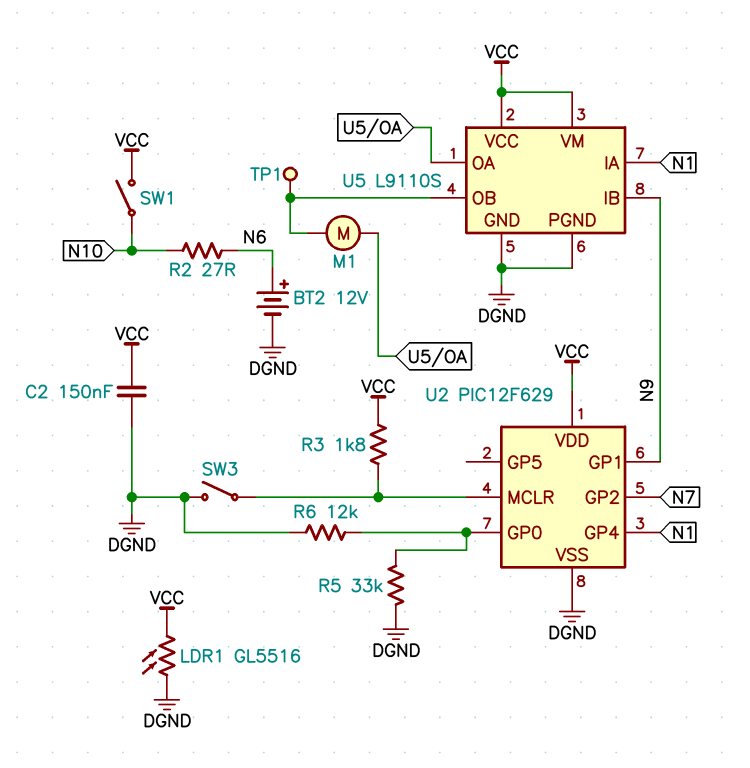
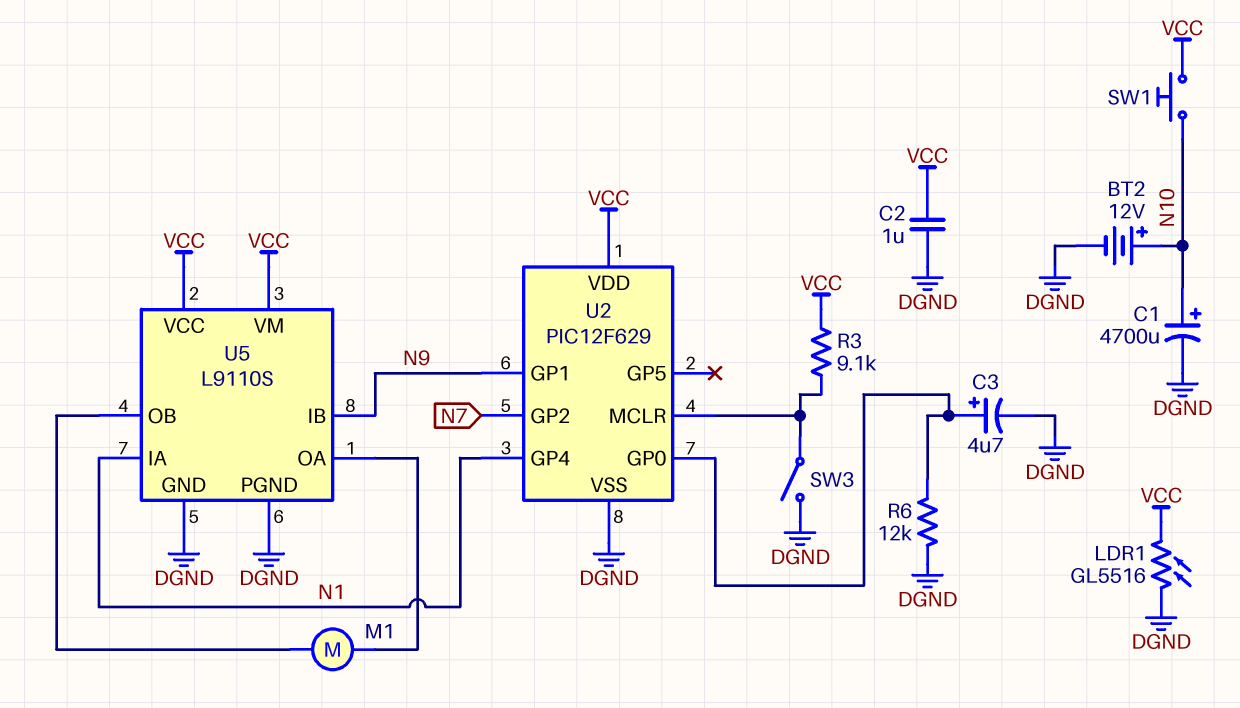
BT2: 12V (plus N6, minus DGND) -> 12V (plus N10, minus DGND)
C1: none -> 4700uF (plus N10, minus DGND)
C2: 150nF (DGND, VCC) -> 1uF (DGND, VCC)
C3: none -> 4.7uF (plus U2/GP0, minus DGND)
R2: 27 (N6, N10) -> none
R3: 1.8k (U2/MCLR, VCC) -> 9.1k (U2/MCLR, VCC)
R5: 33k (DGND, U2/GP0) -> none
SW1: switch (N10, VCC) -> button (N10, VCC)
TP1: test point (U5/OB) -> none

